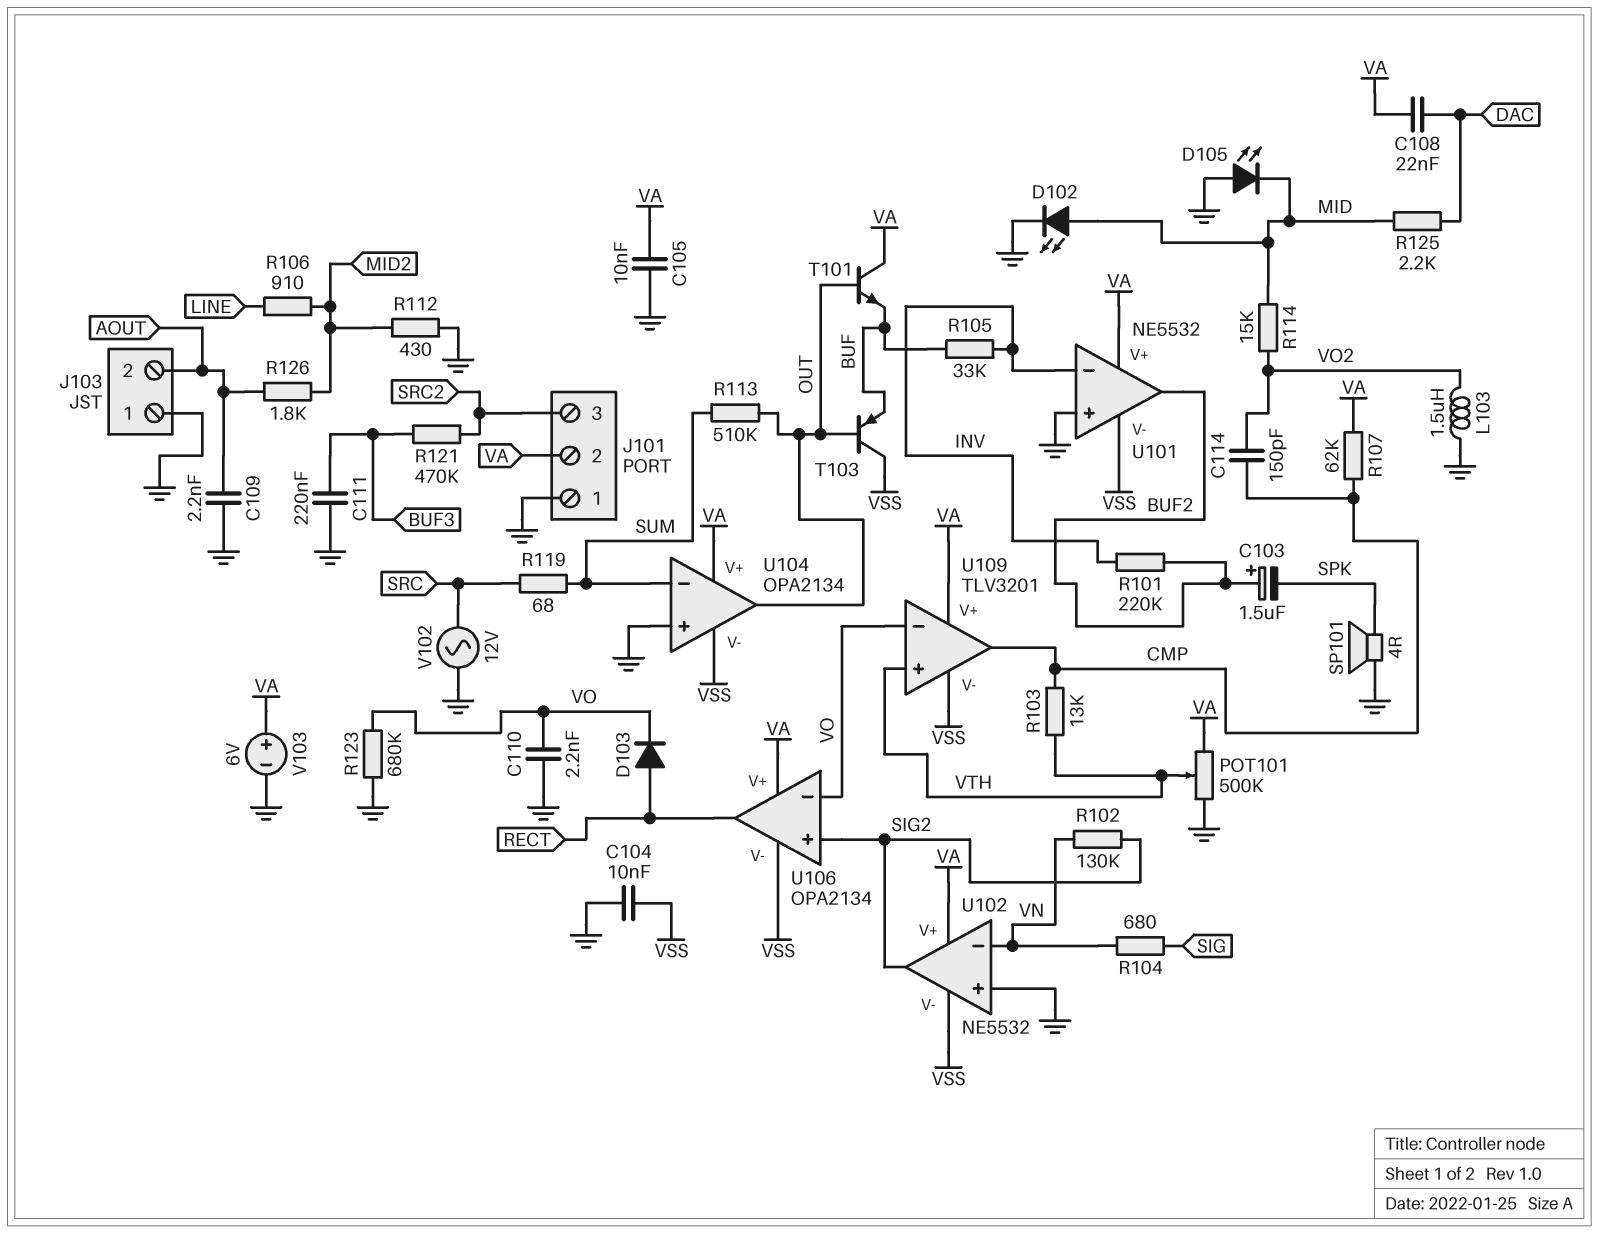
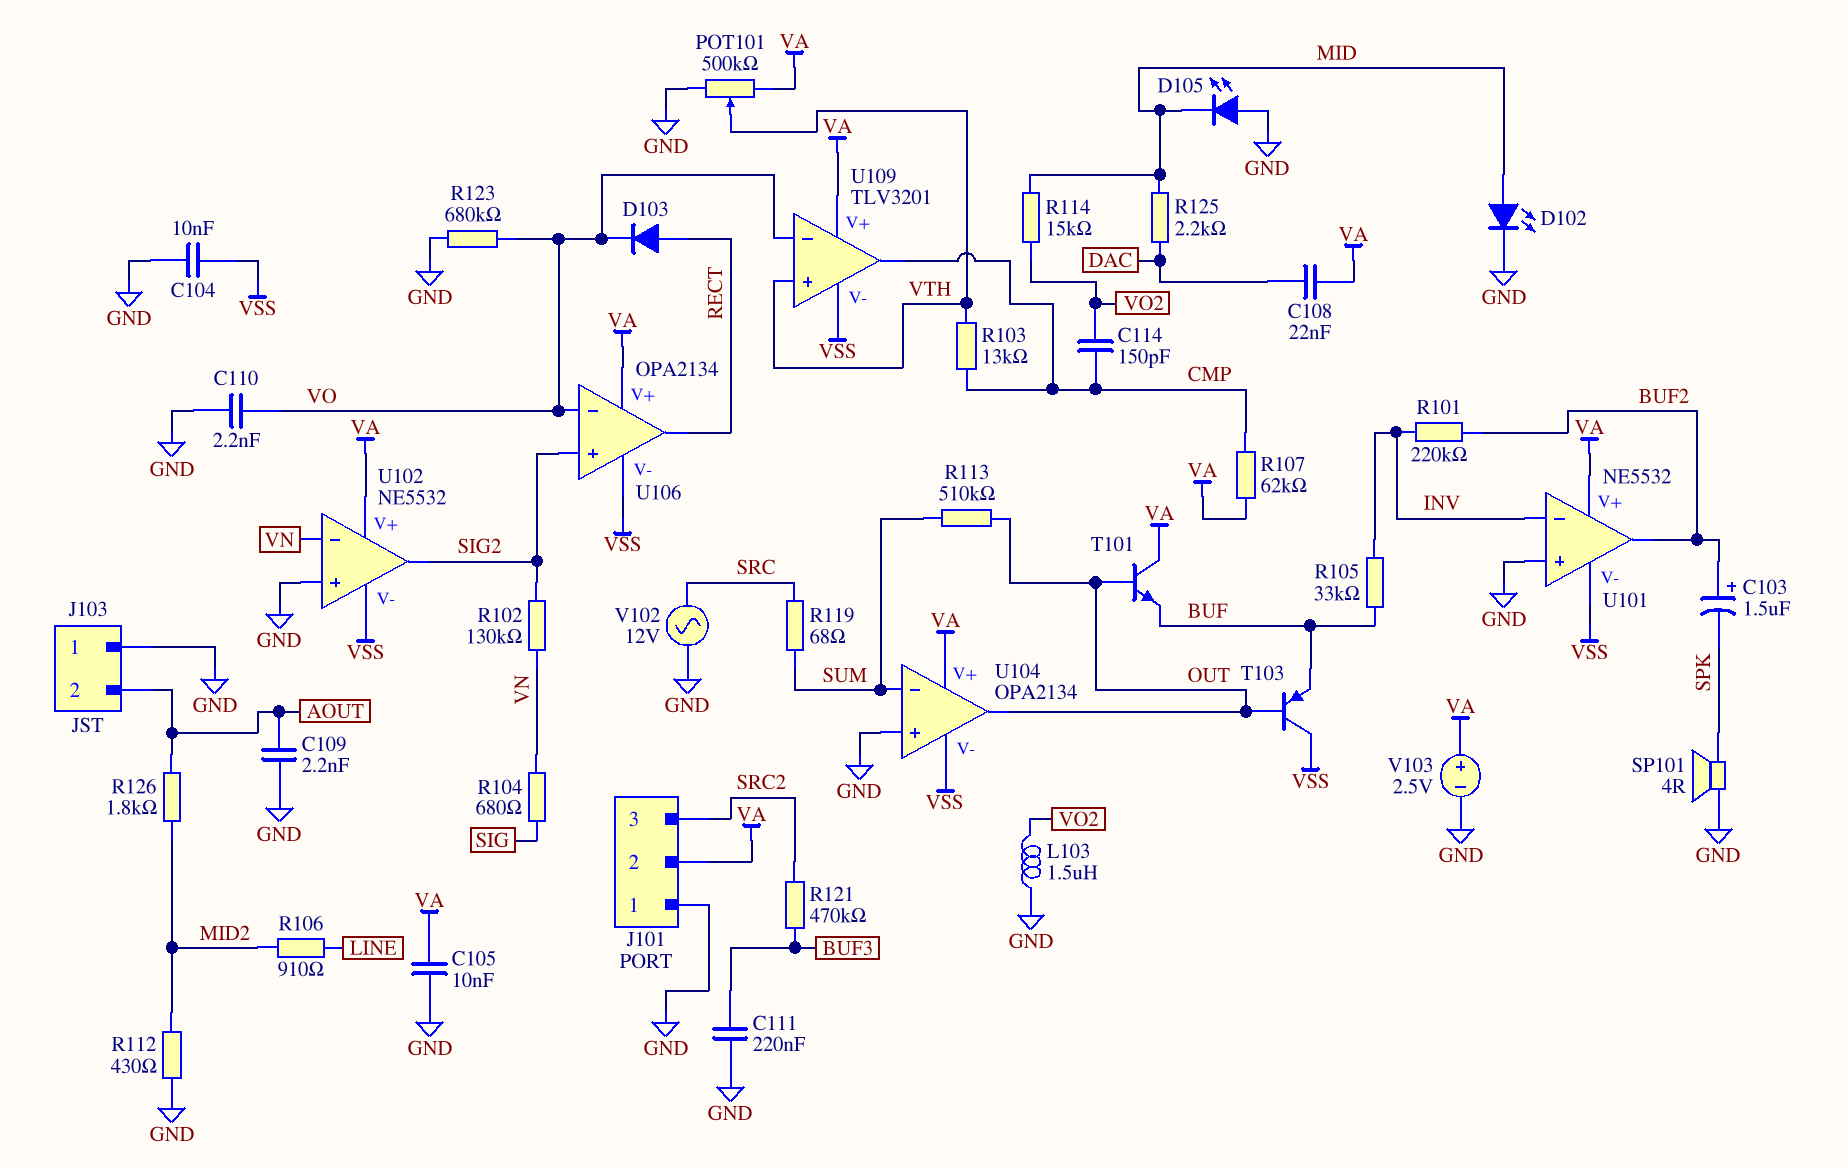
V103: 6V (plus VA, minus GND) -> 2.5V (plus VA, minus GND)

